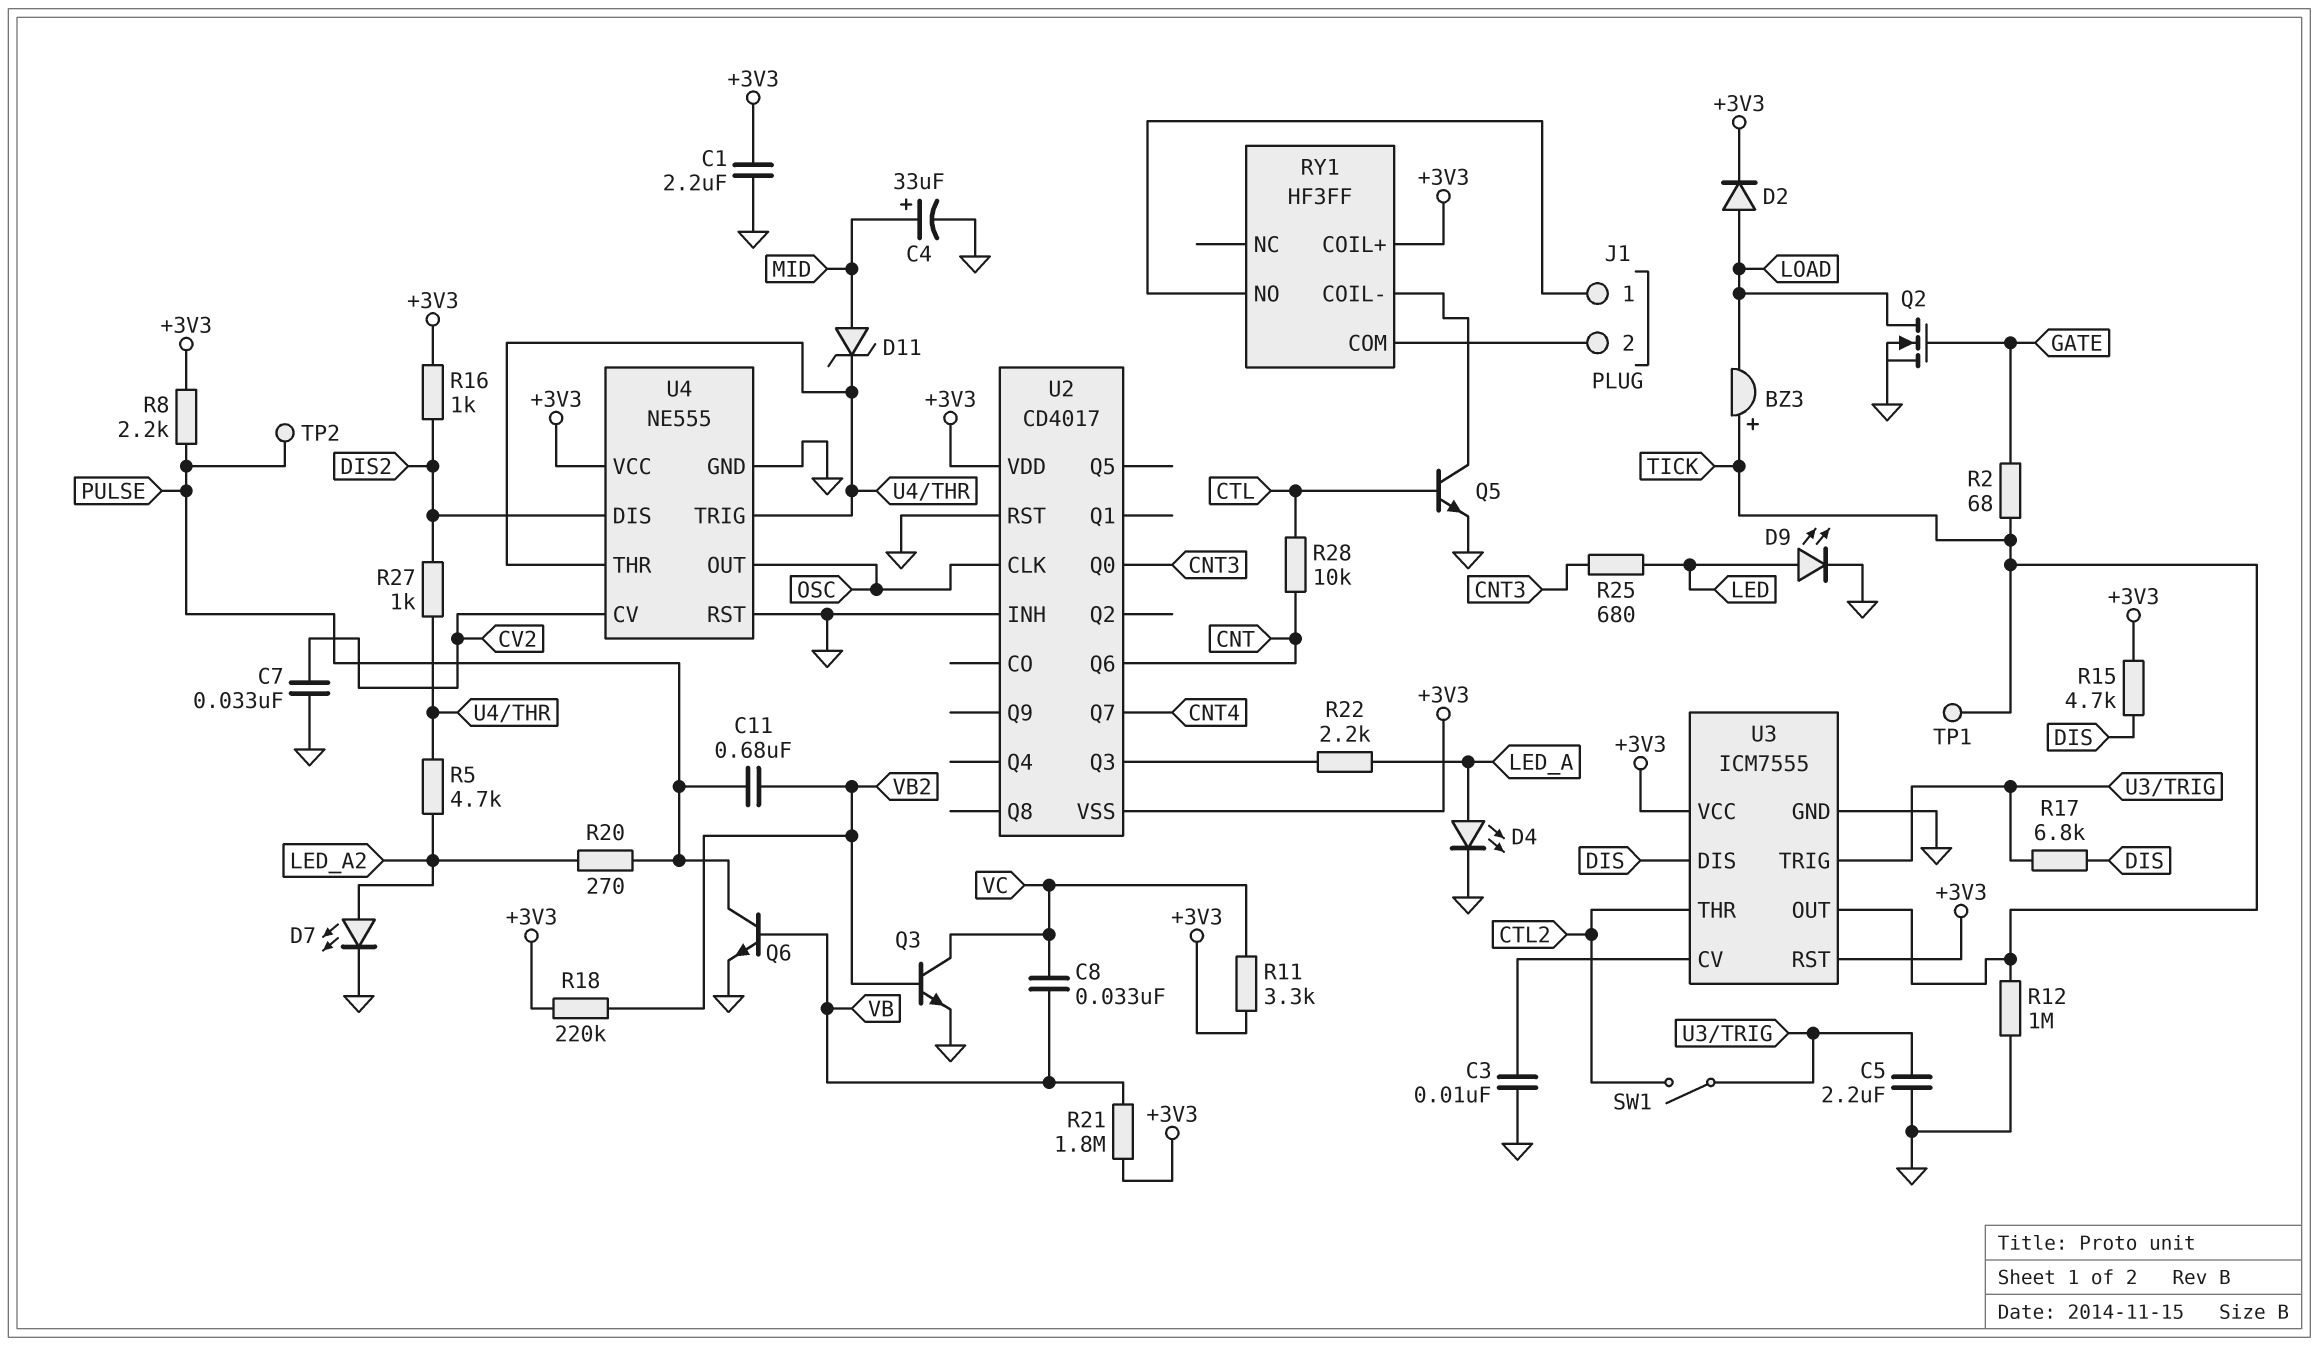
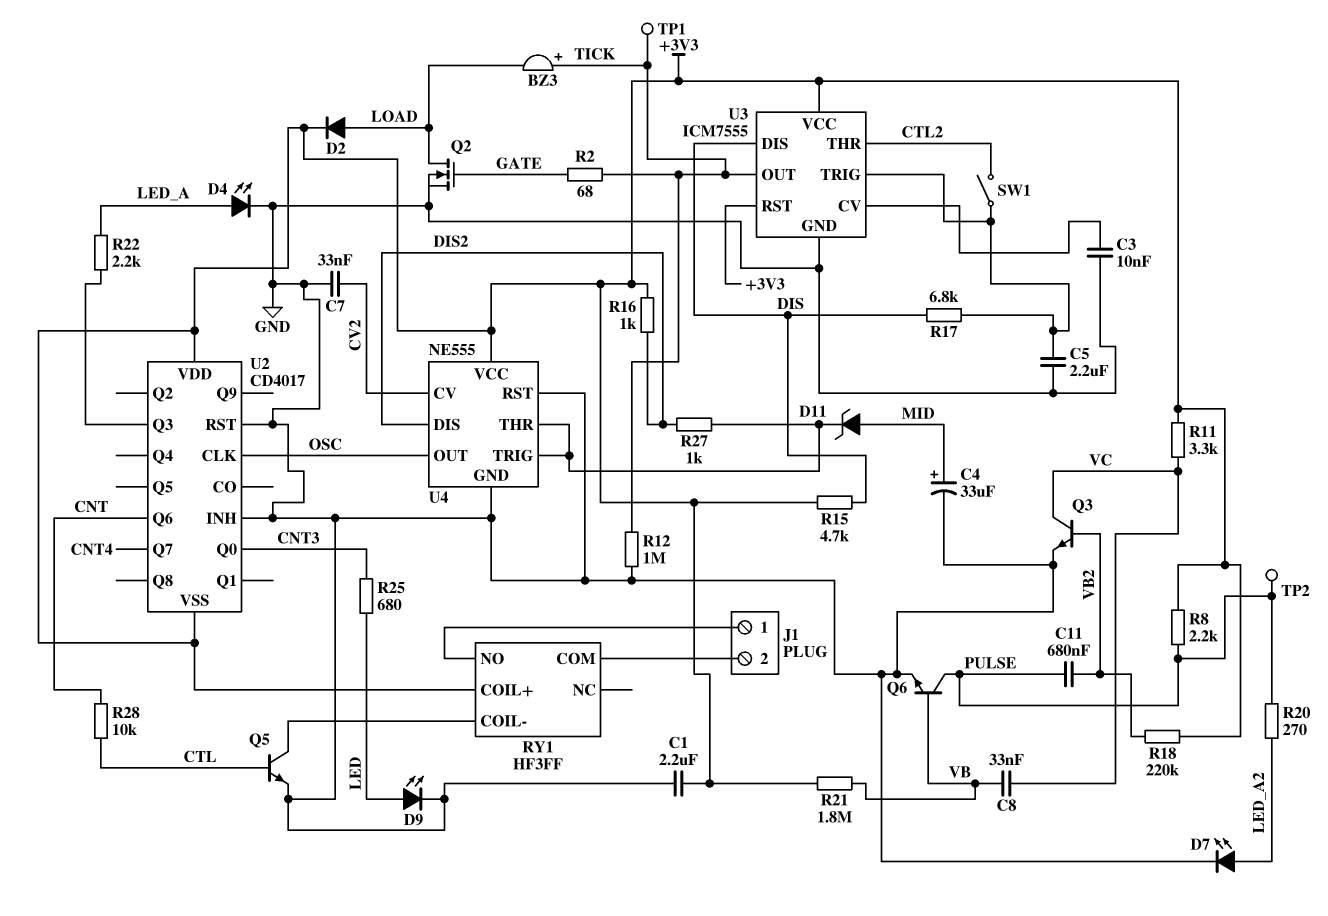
R5: 4.7k (LED_A2, U4/THR) -> none

